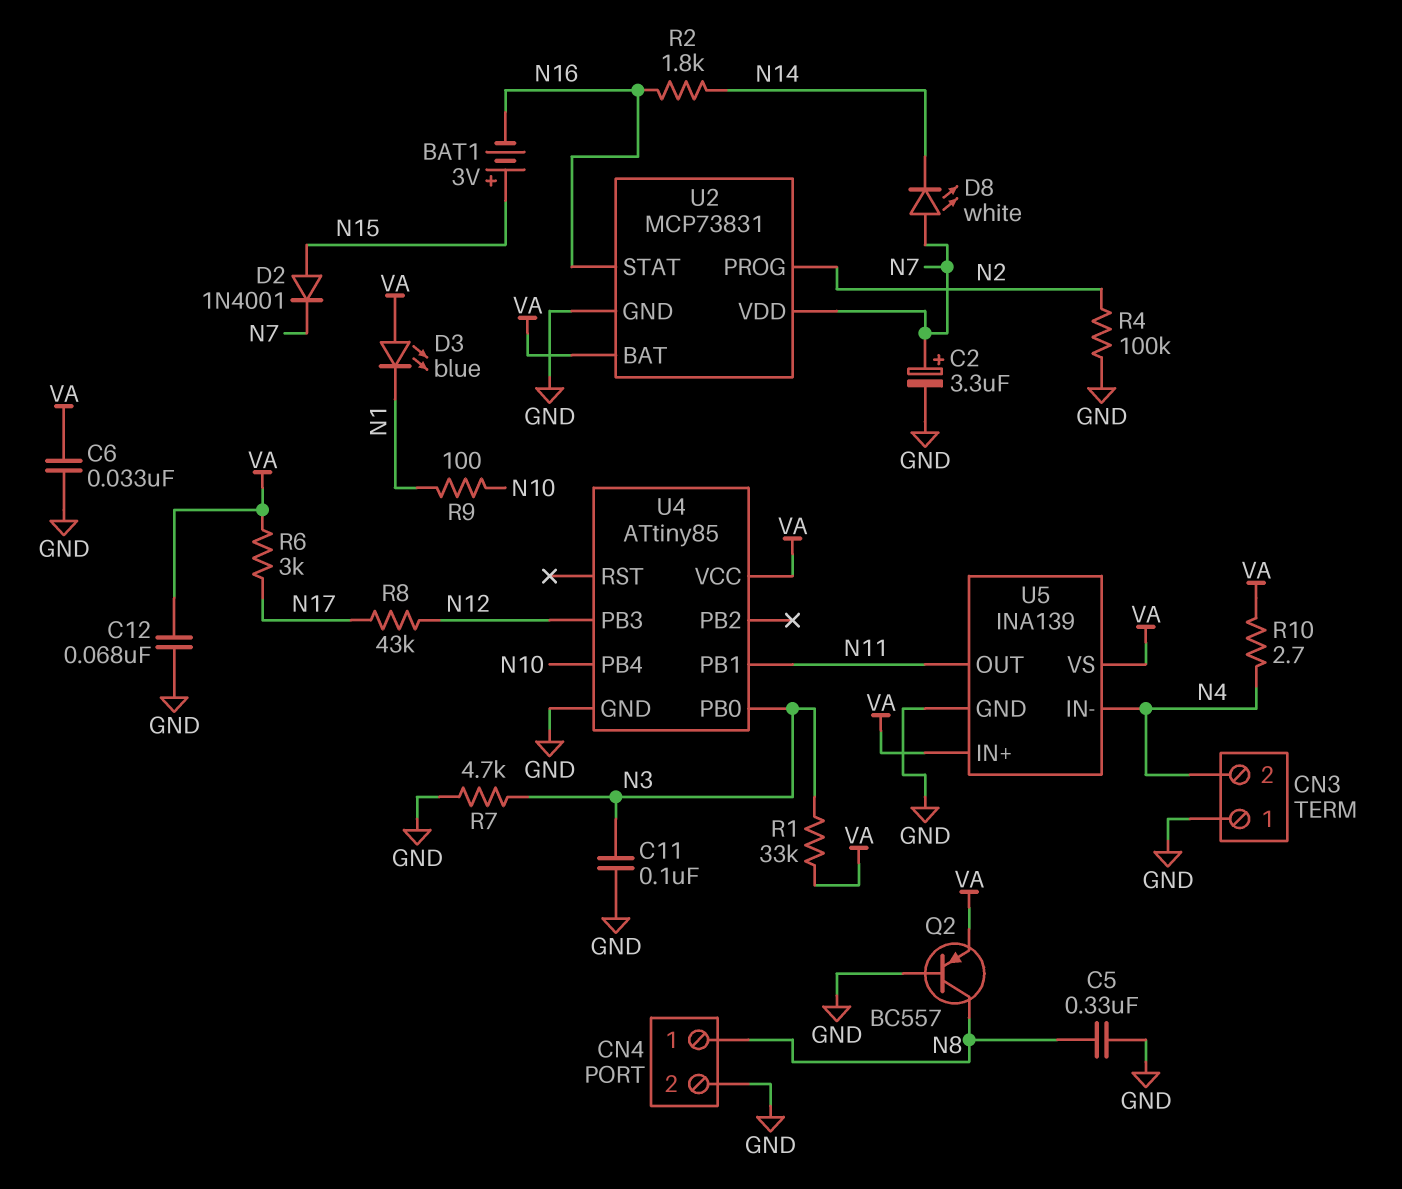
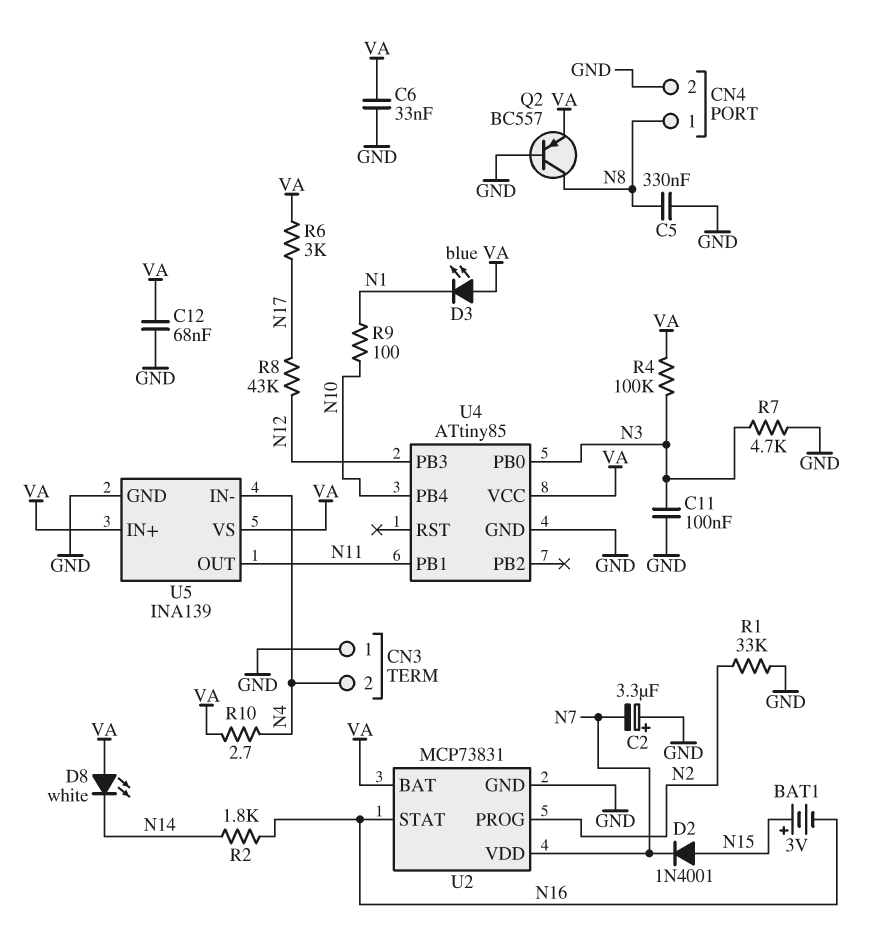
C2: 3.3uF (plus N7, minus GND) -> 3.3uF (plus GND, minus N7)
D8: LED white (A N7, K N14) -> LED white (A VA, K N14)
R1: 33k (N3, VA) -> 33k (GND, N2)
R4: 100k (GND, N2) -> 100k (N3, VA)

